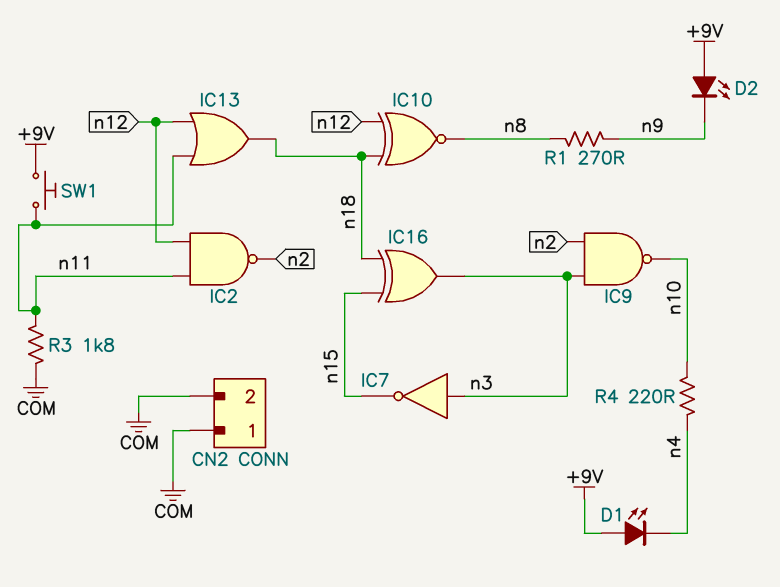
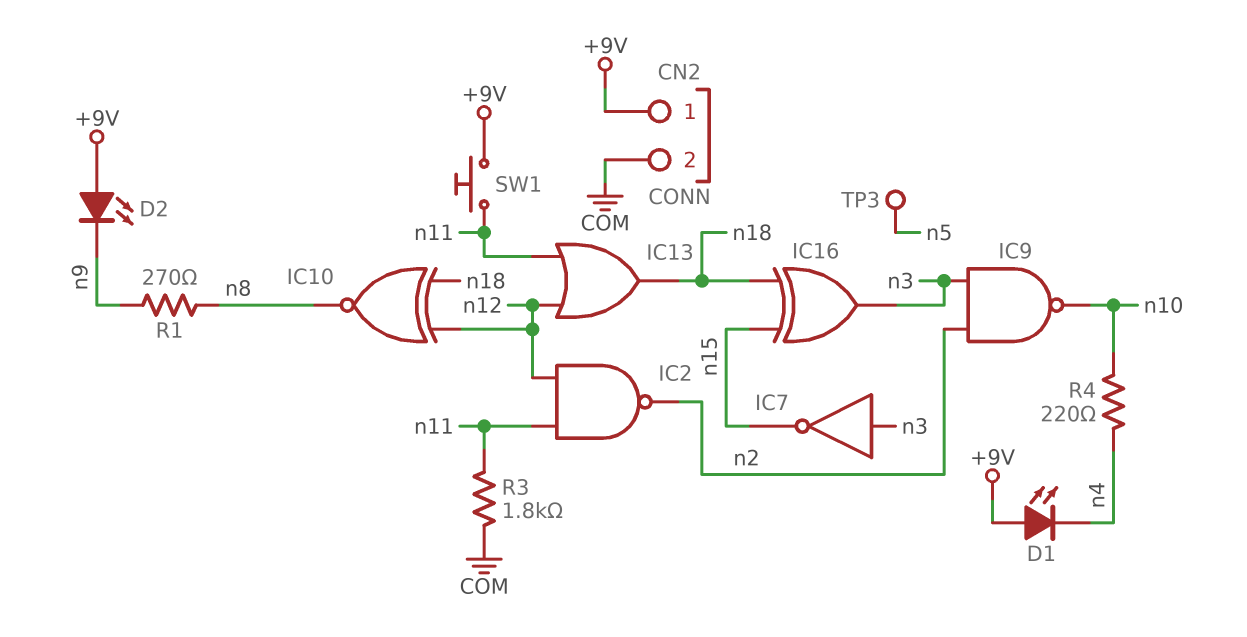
CN2 pin 1: COM -> +9V
TP3: none -> test point (n5)

